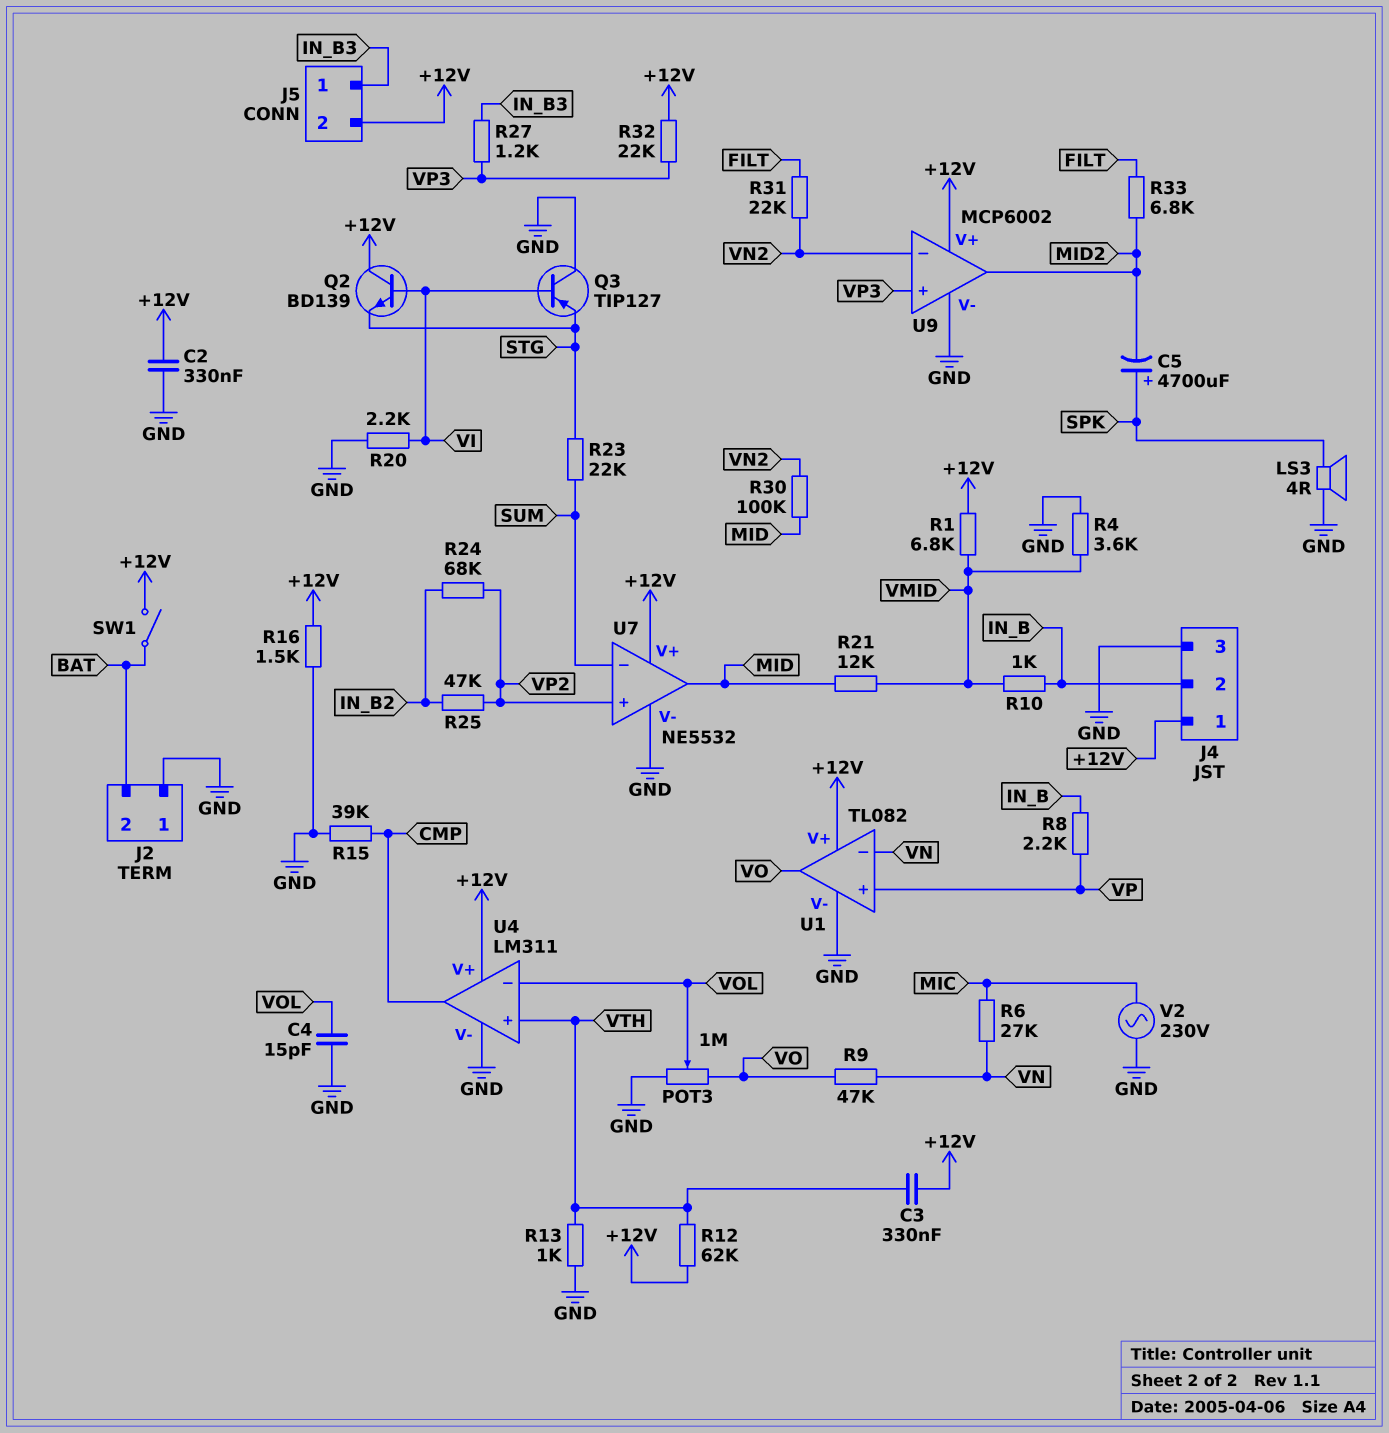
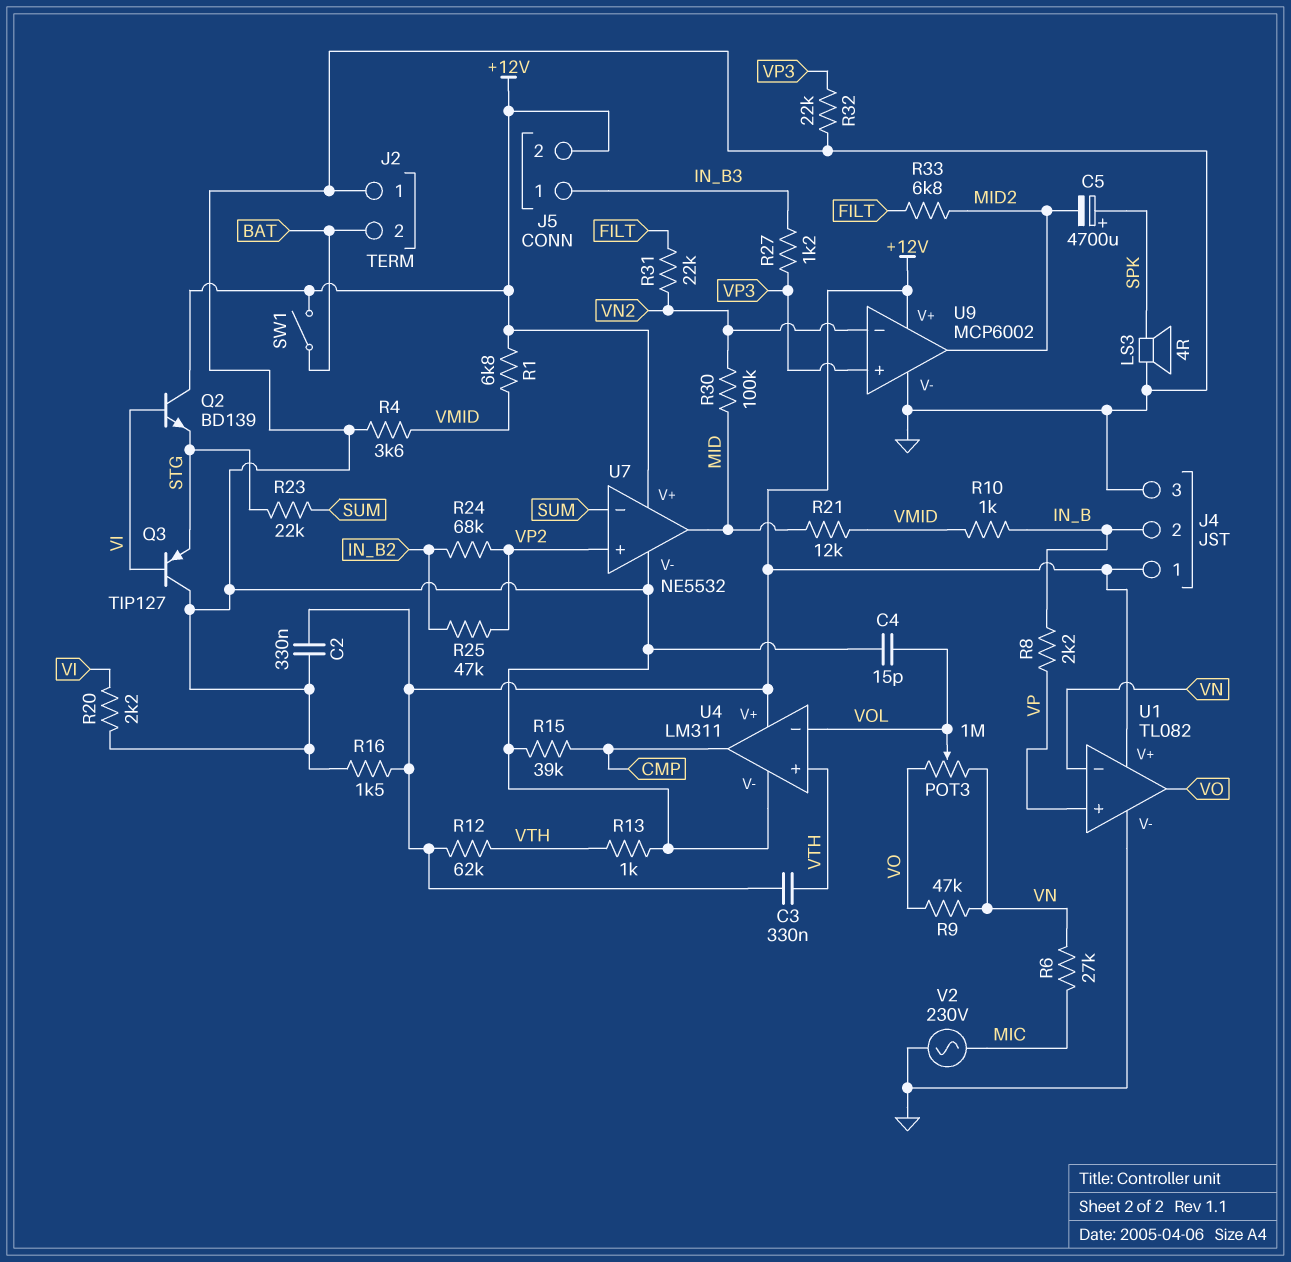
POT3: 1M (GND, VO, wiper VOL) -> 1M (VN, VO, wiper VOL)
R32: 22k (+12V, VP3) -> 22k (GND, VP3)

